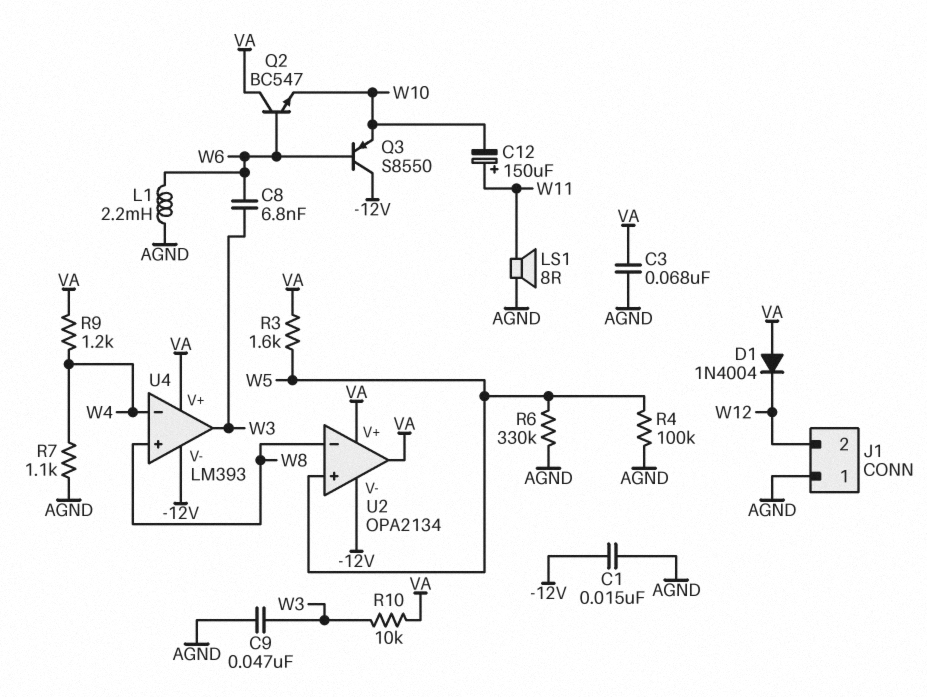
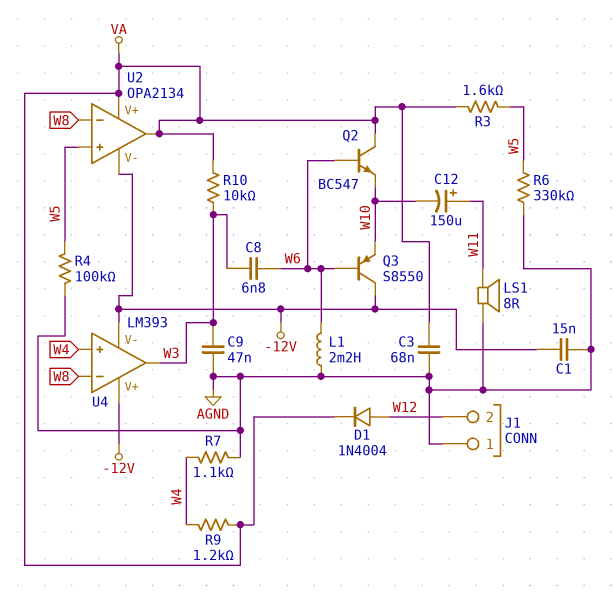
D1: diode 1N4004 (A VA, K W12) -> diode 1N4004 (A W12, K VA)
U4 pin V+: VA -> -12V
U4 pin in+: W8 -> W4
U4 pin in-: W4 -> W8

